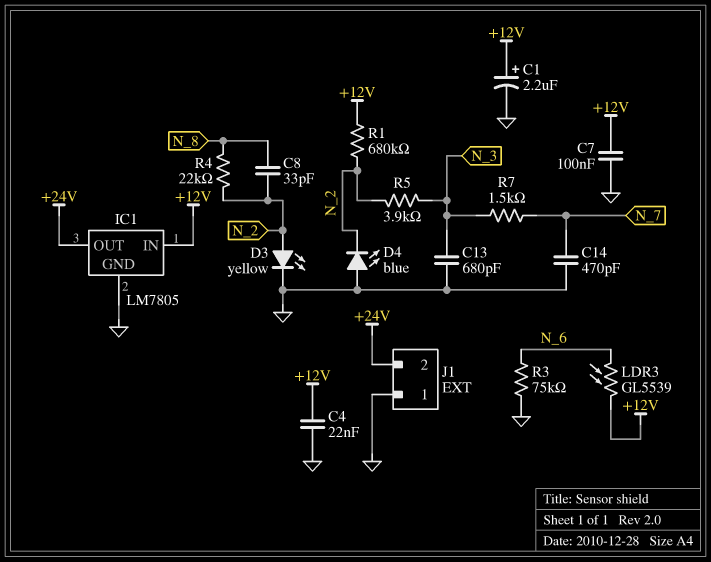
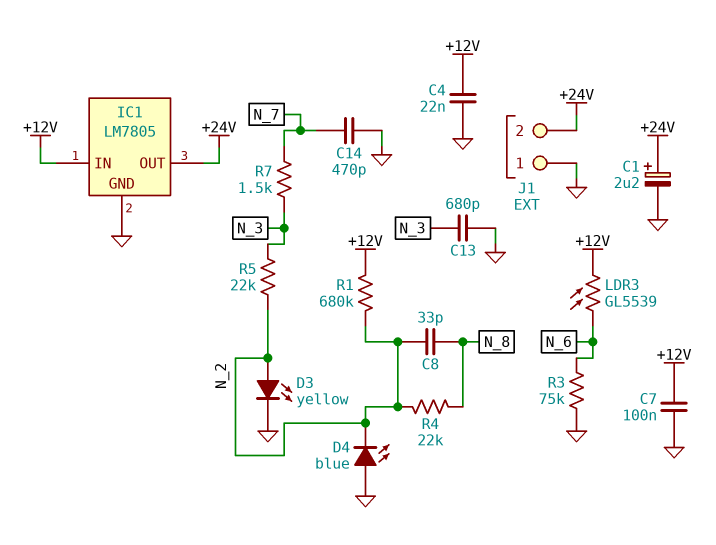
C1: 2.2uF (plus +12V, minus GND) -> 2.2uF (plus +24V, minus GND)
R5: 3.9k (N_2, N_3) -> 22k (N_2, N_3)

